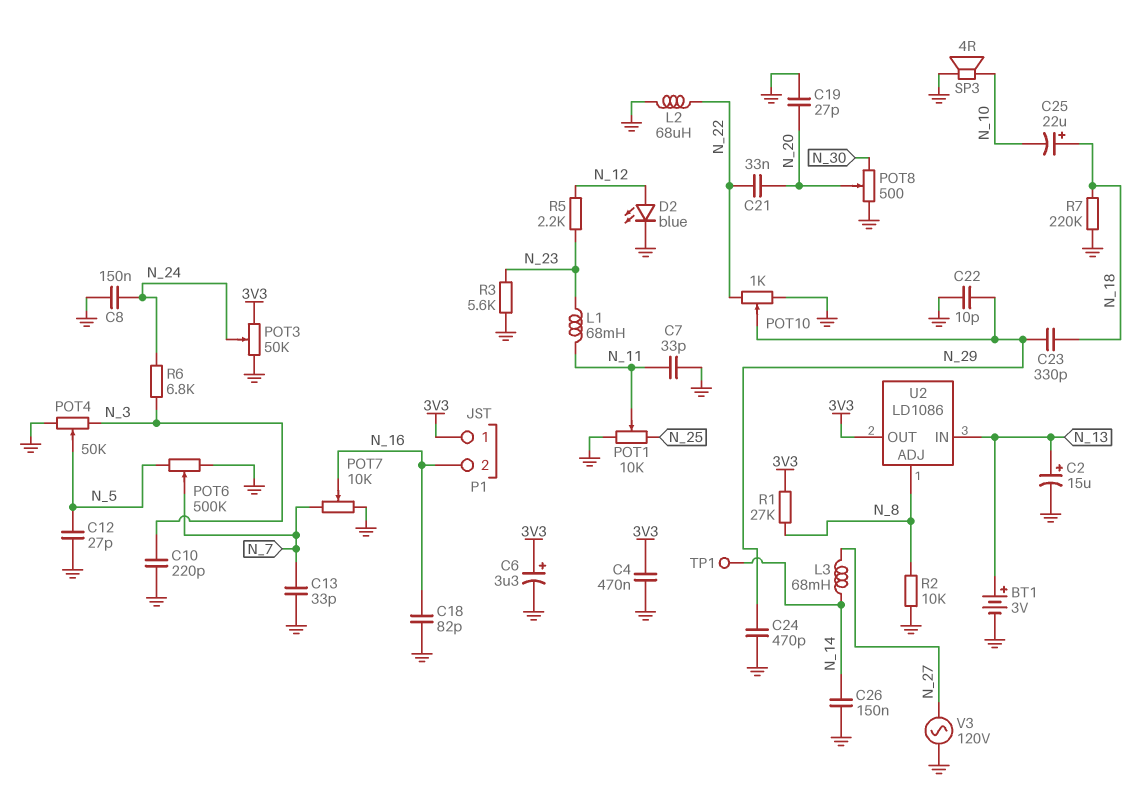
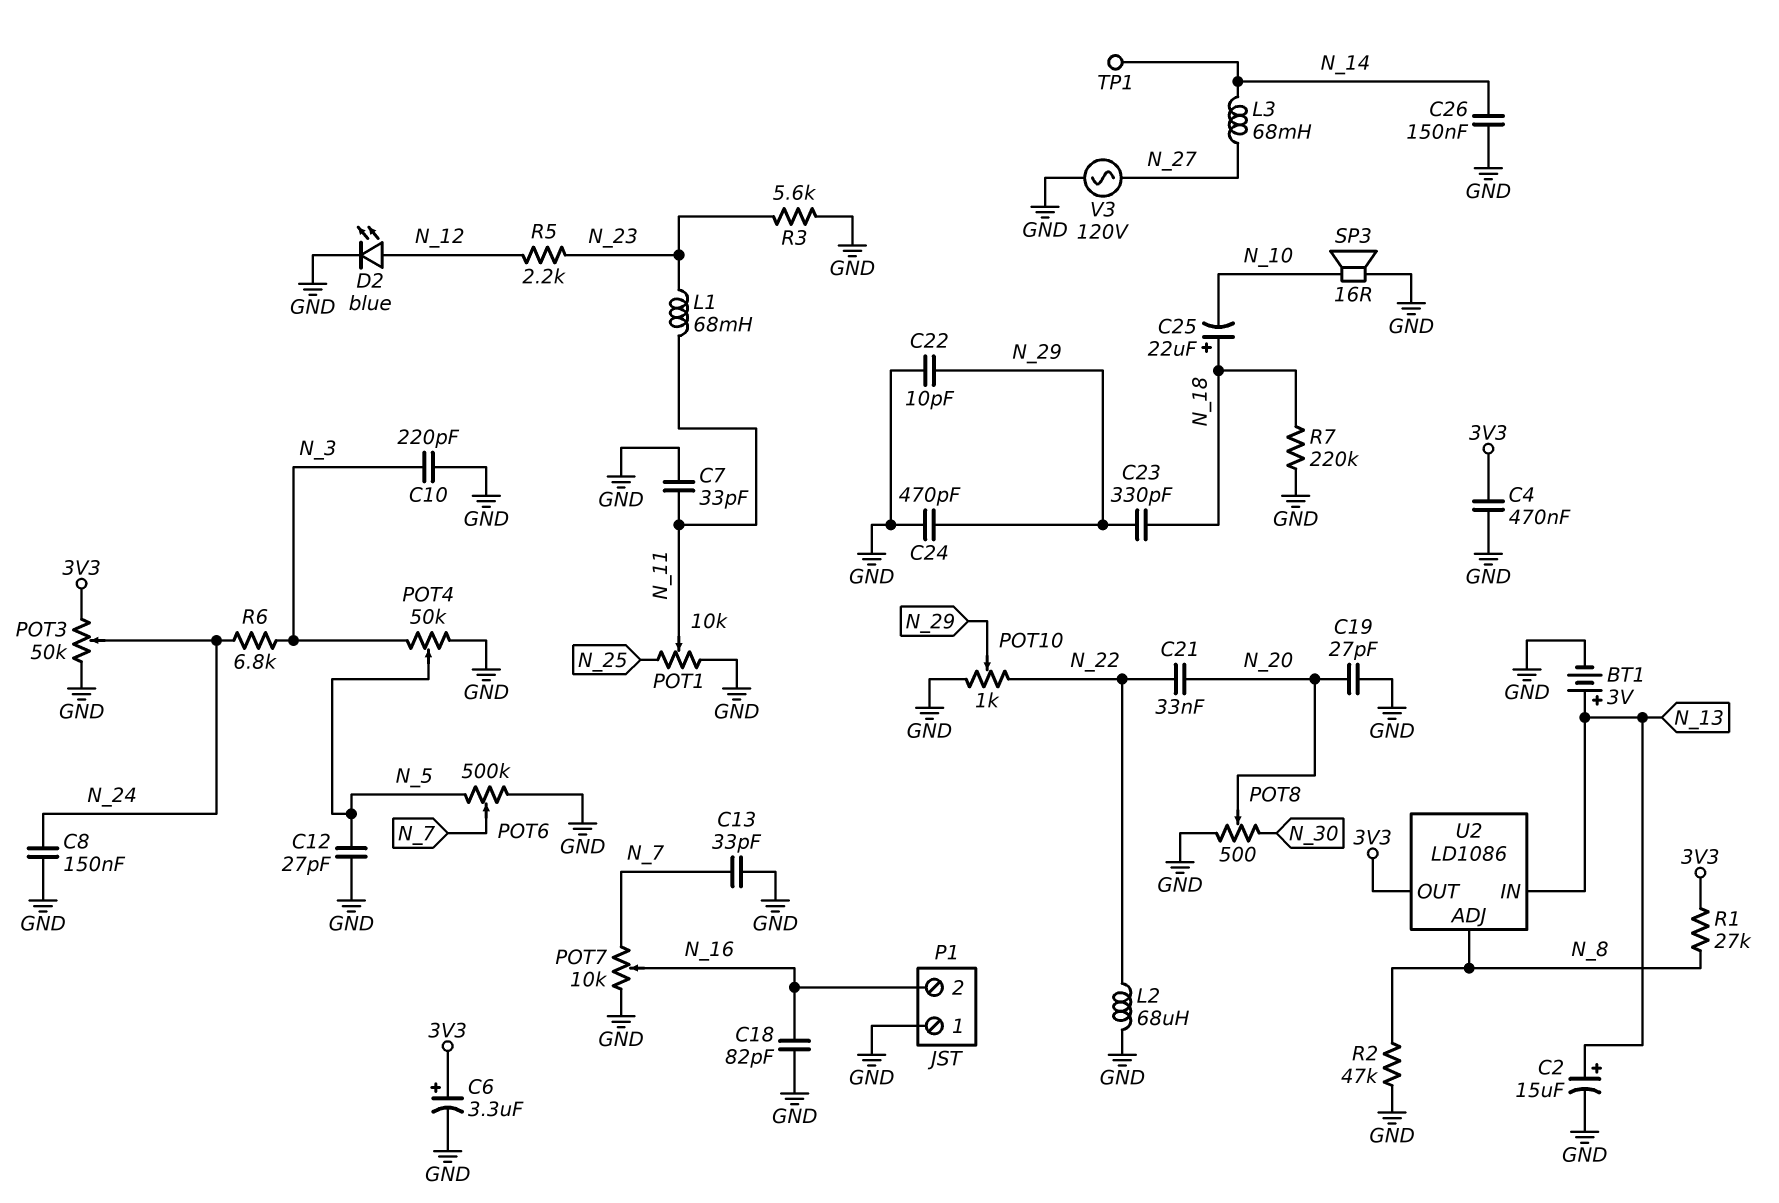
P1 pin 1: 3V3 -> GND
R2: 10k (GND, N_8) -> 47k (GND, N_8)
SP3: speaker 4R (GND, N_10) -> speaker 16R (GND, N_10)

